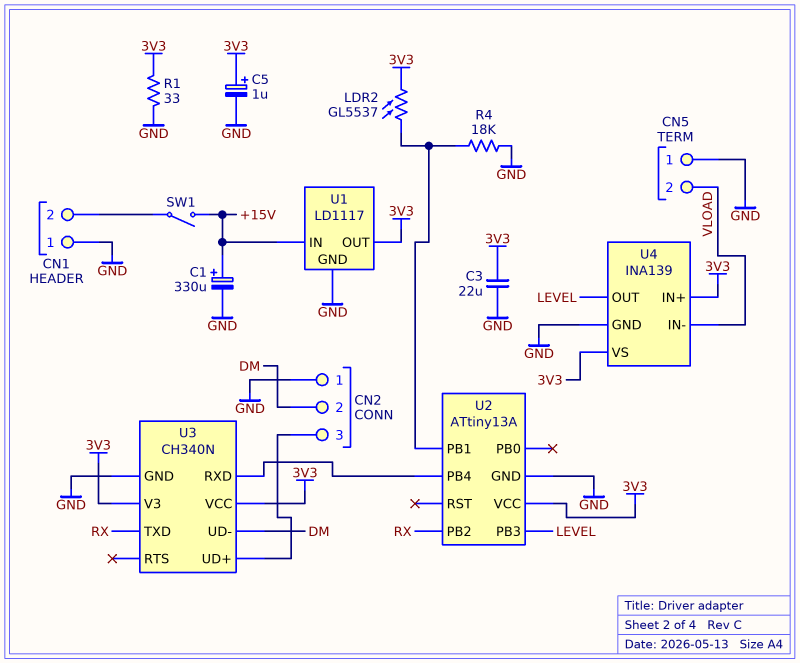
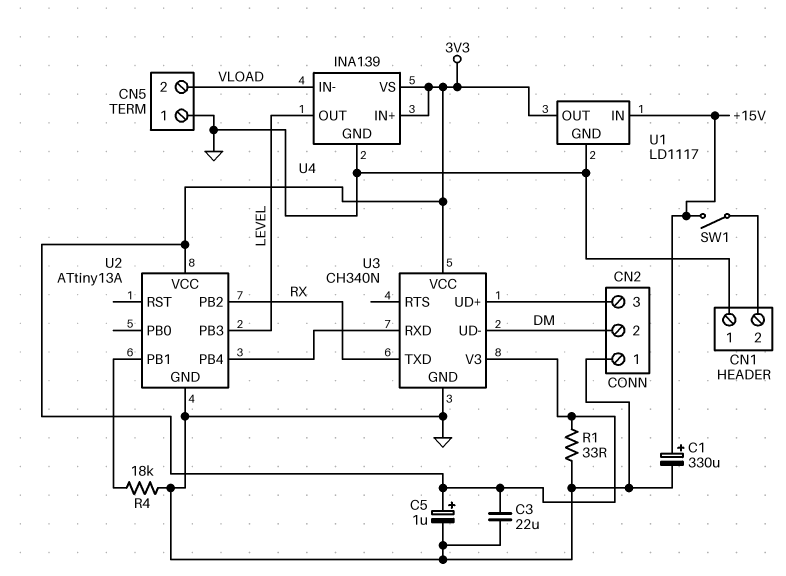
LDR2: GL5537 (3V3, U2/PB1) -> none

